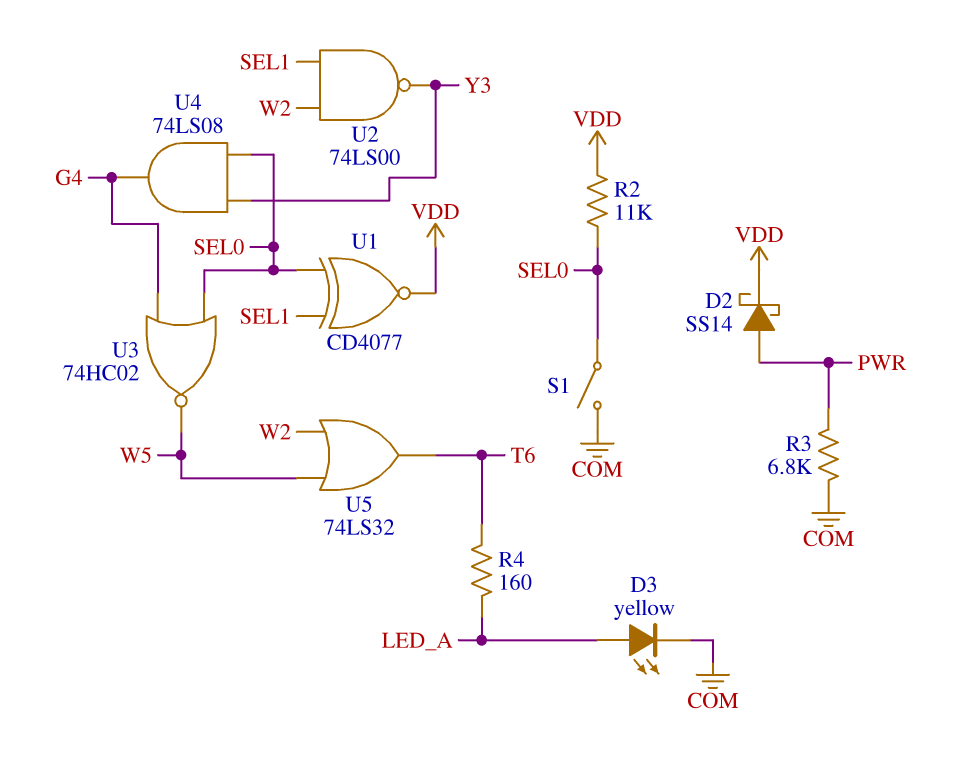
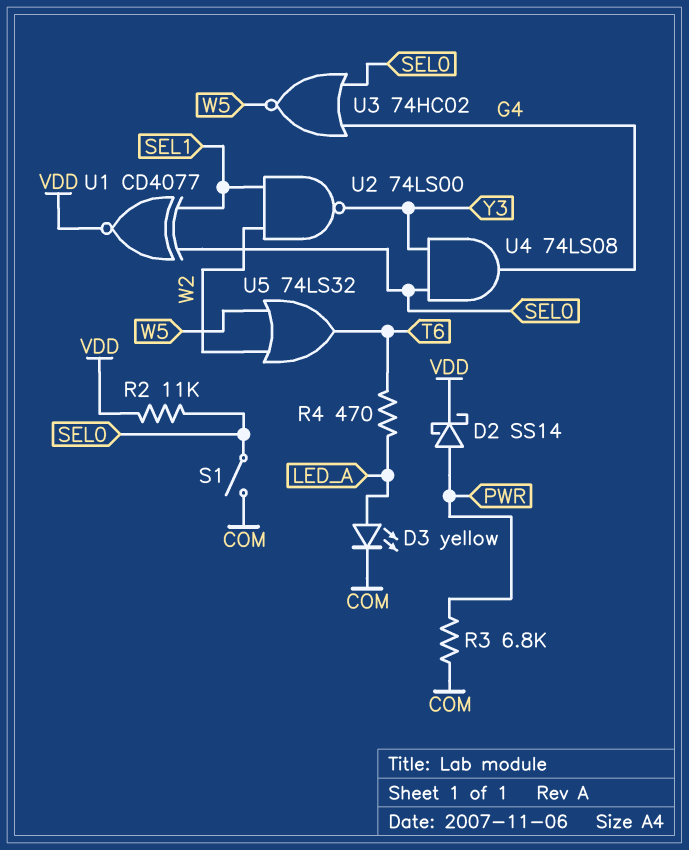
R4: 160 (LED_A, T6) -> 470 (LED_A, T6)

